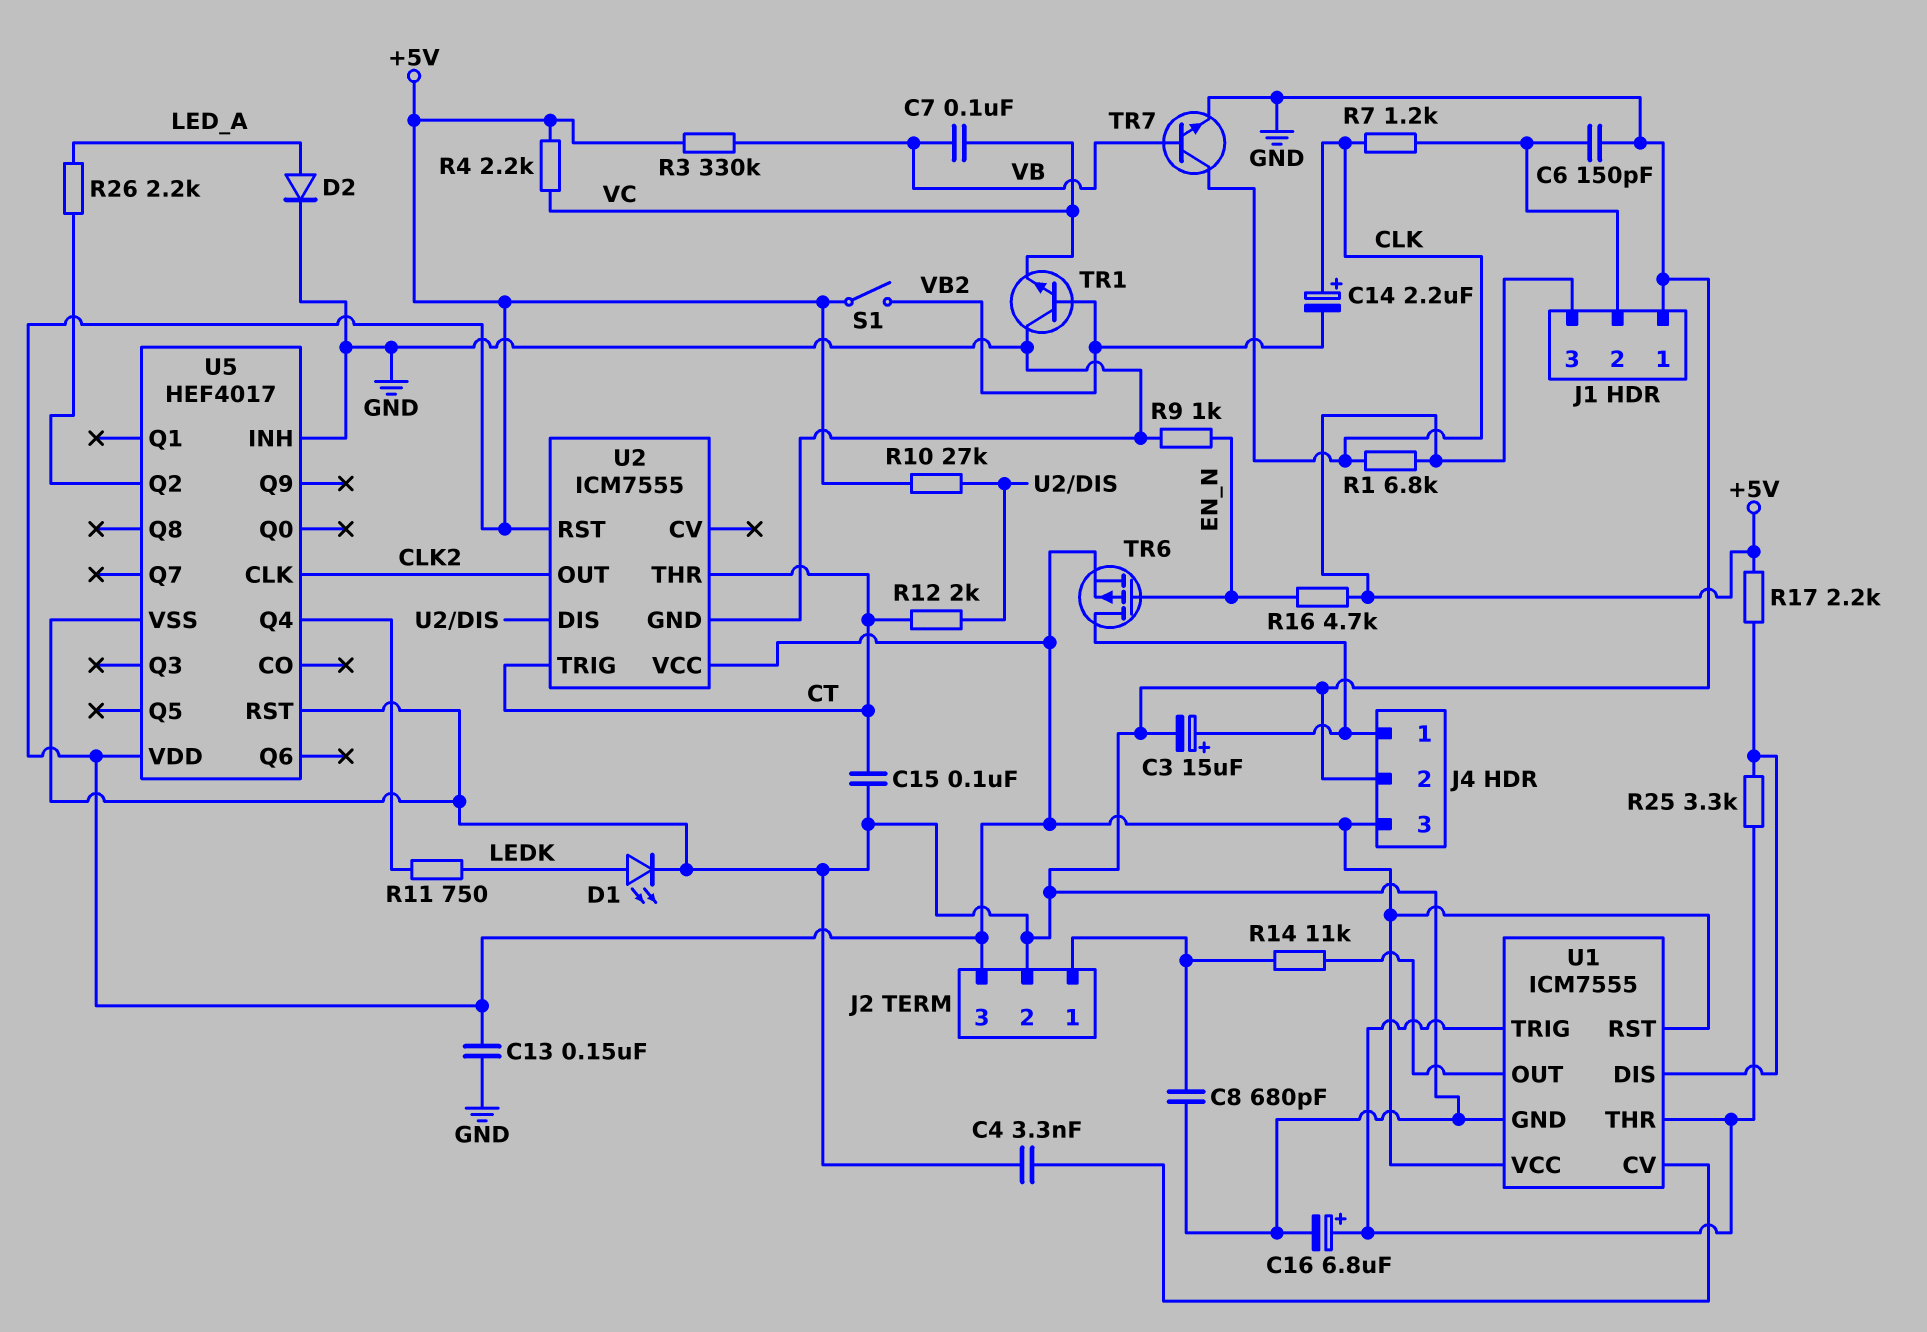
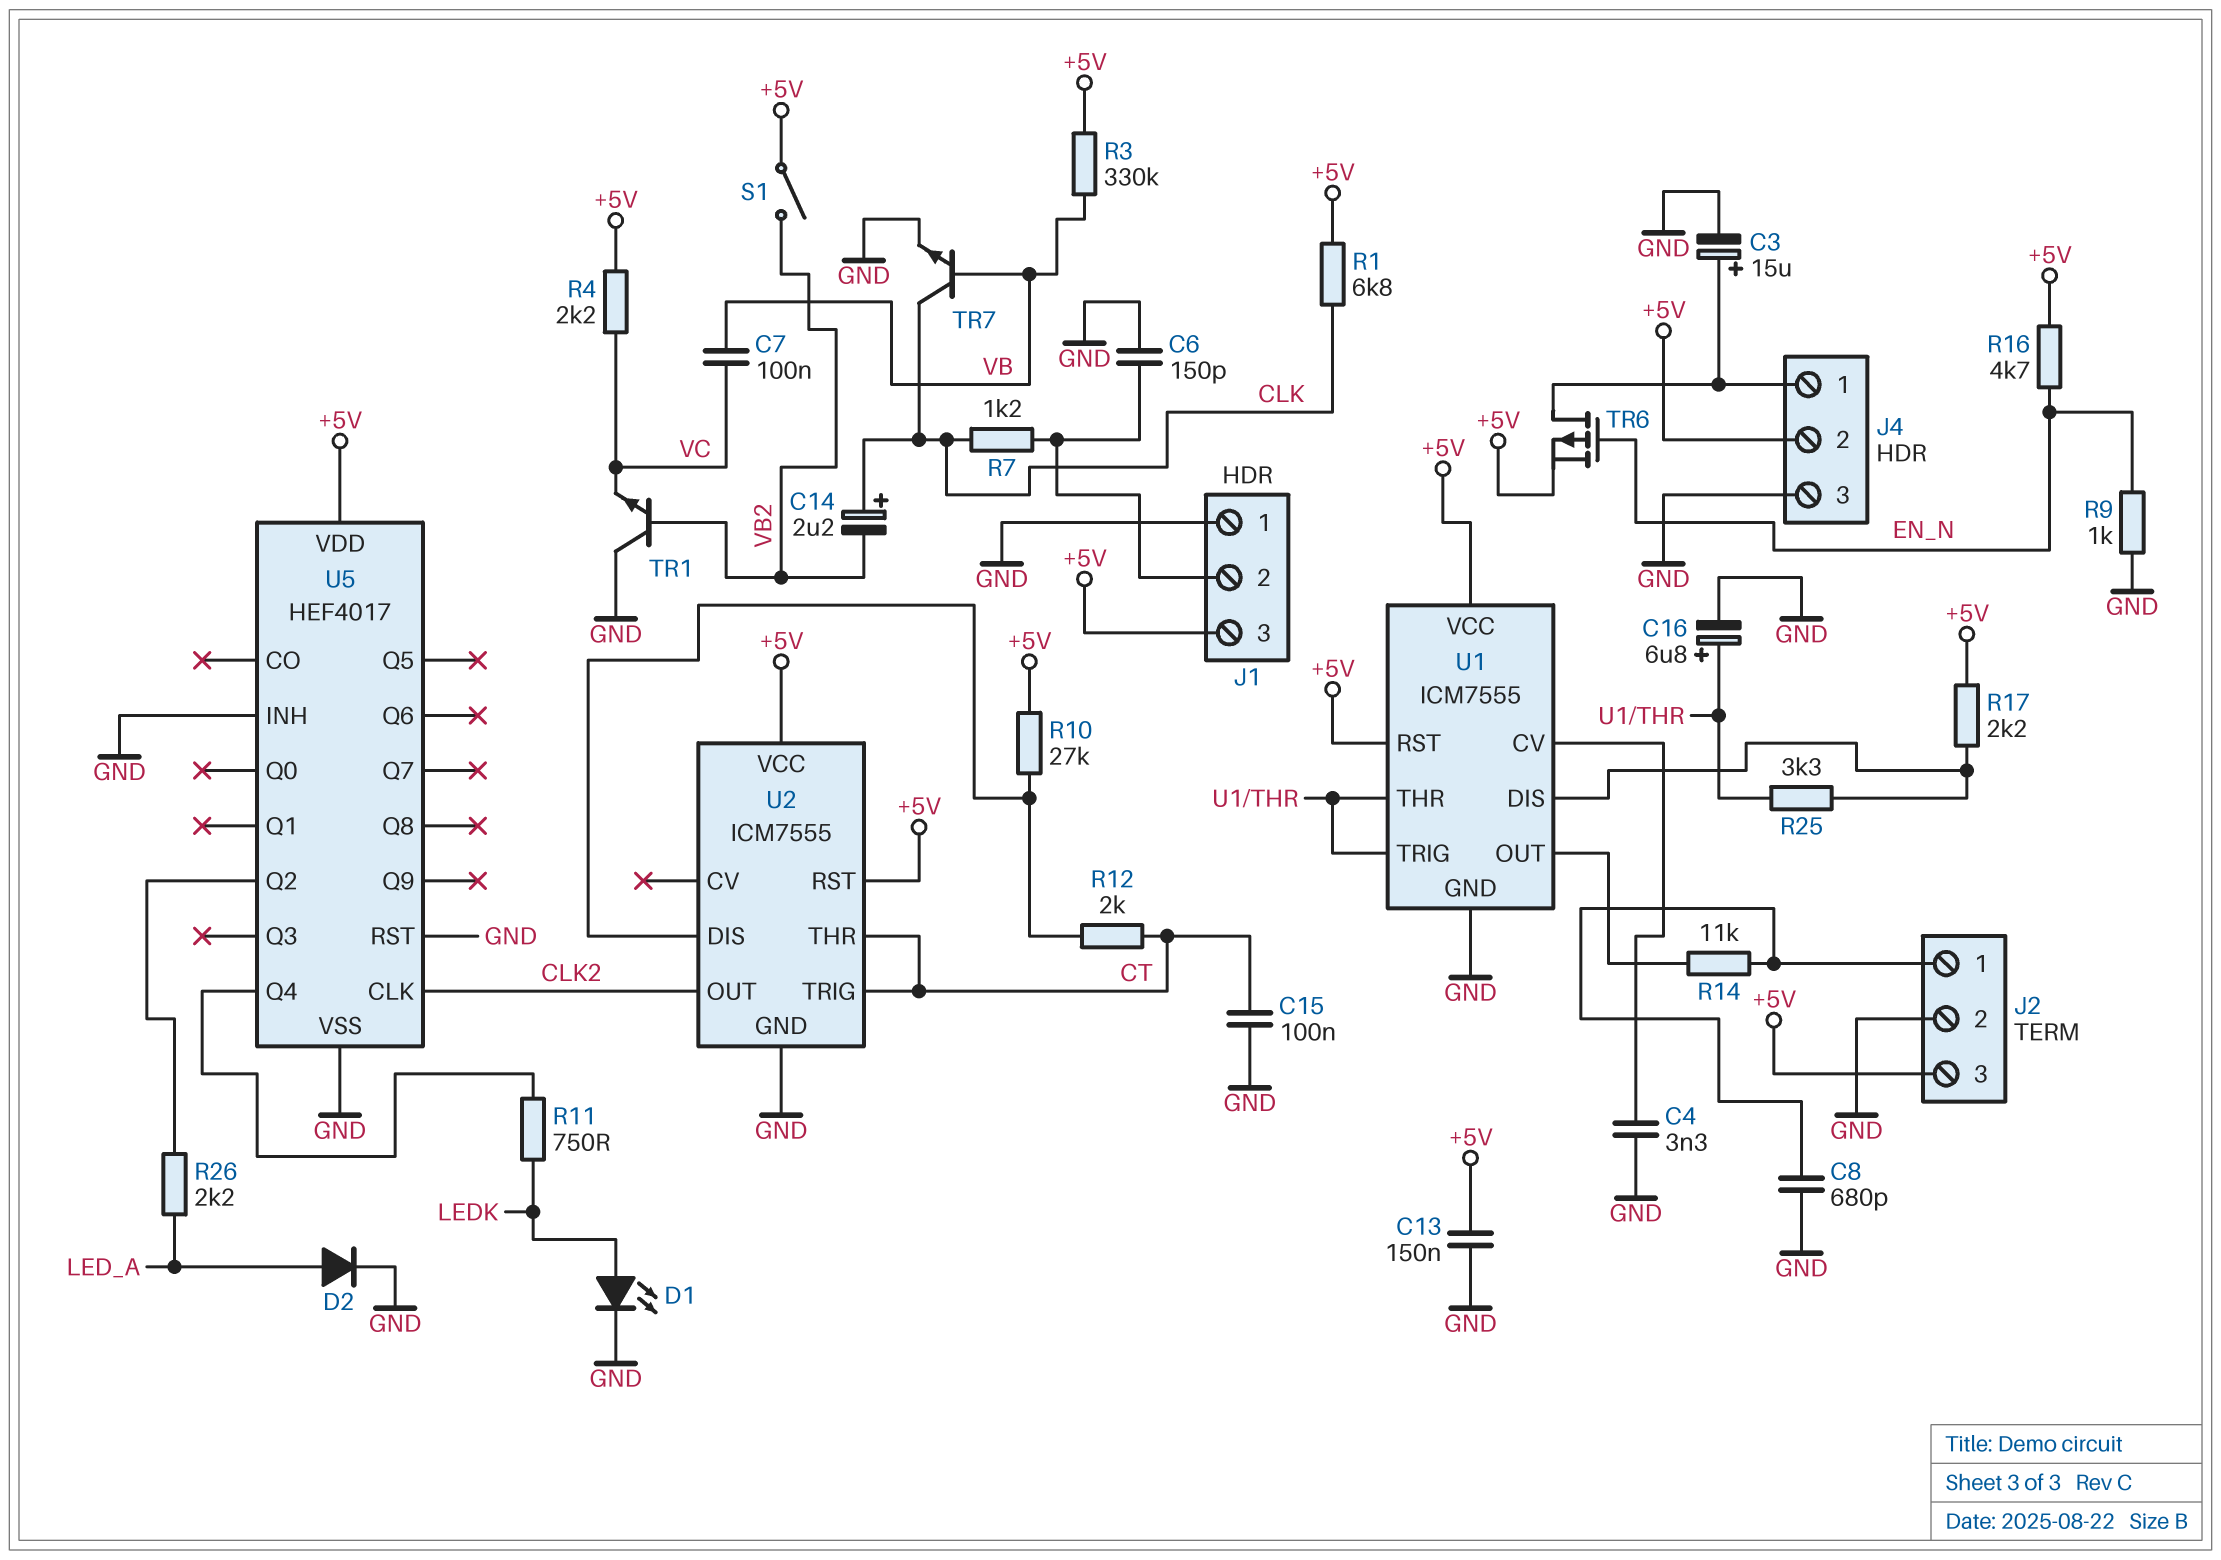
J4 pin 2: GND -> +5V
J4 pin 3: +5V -> GND

